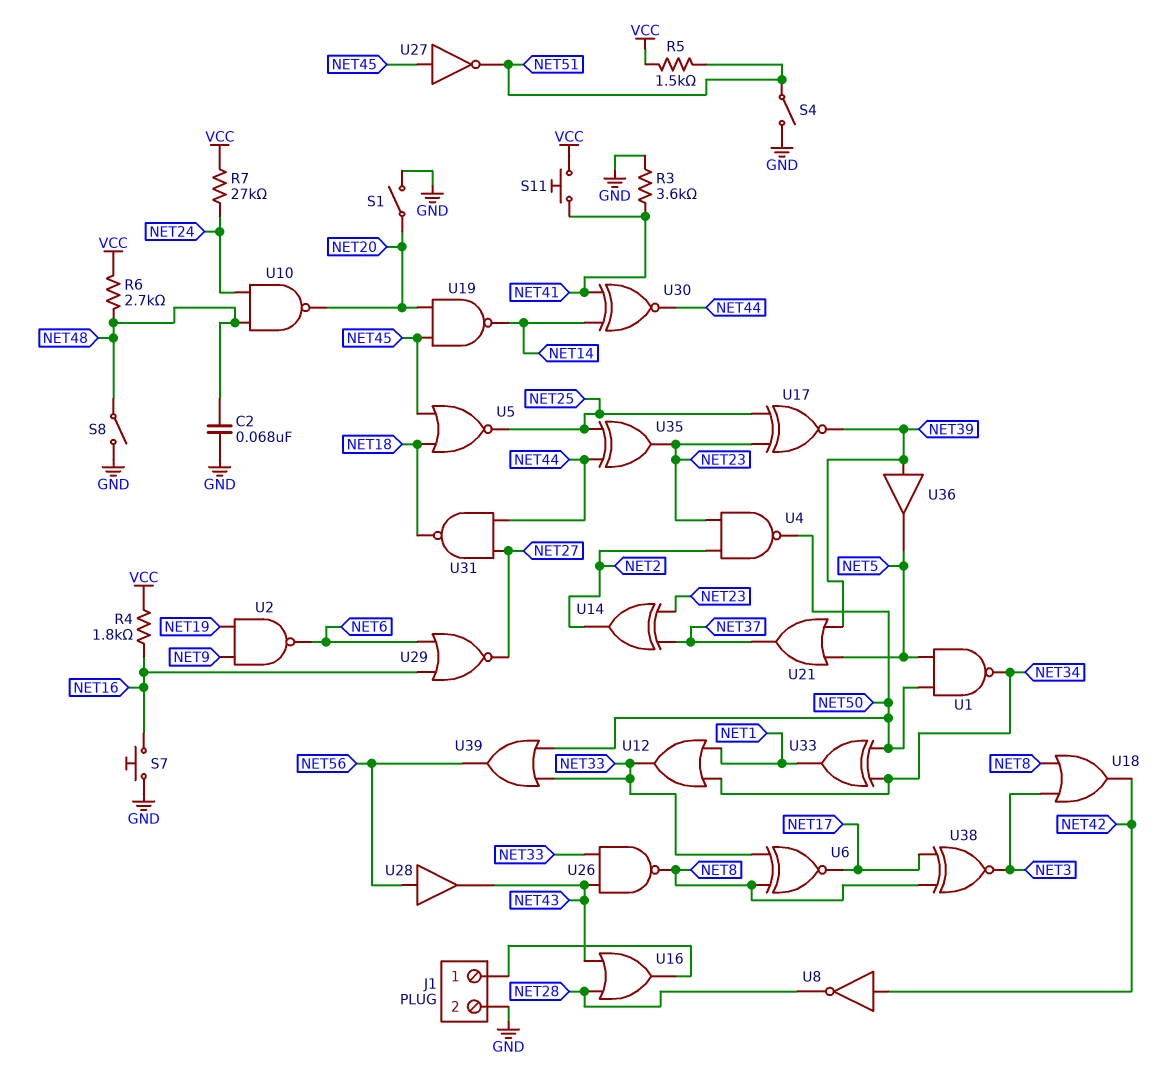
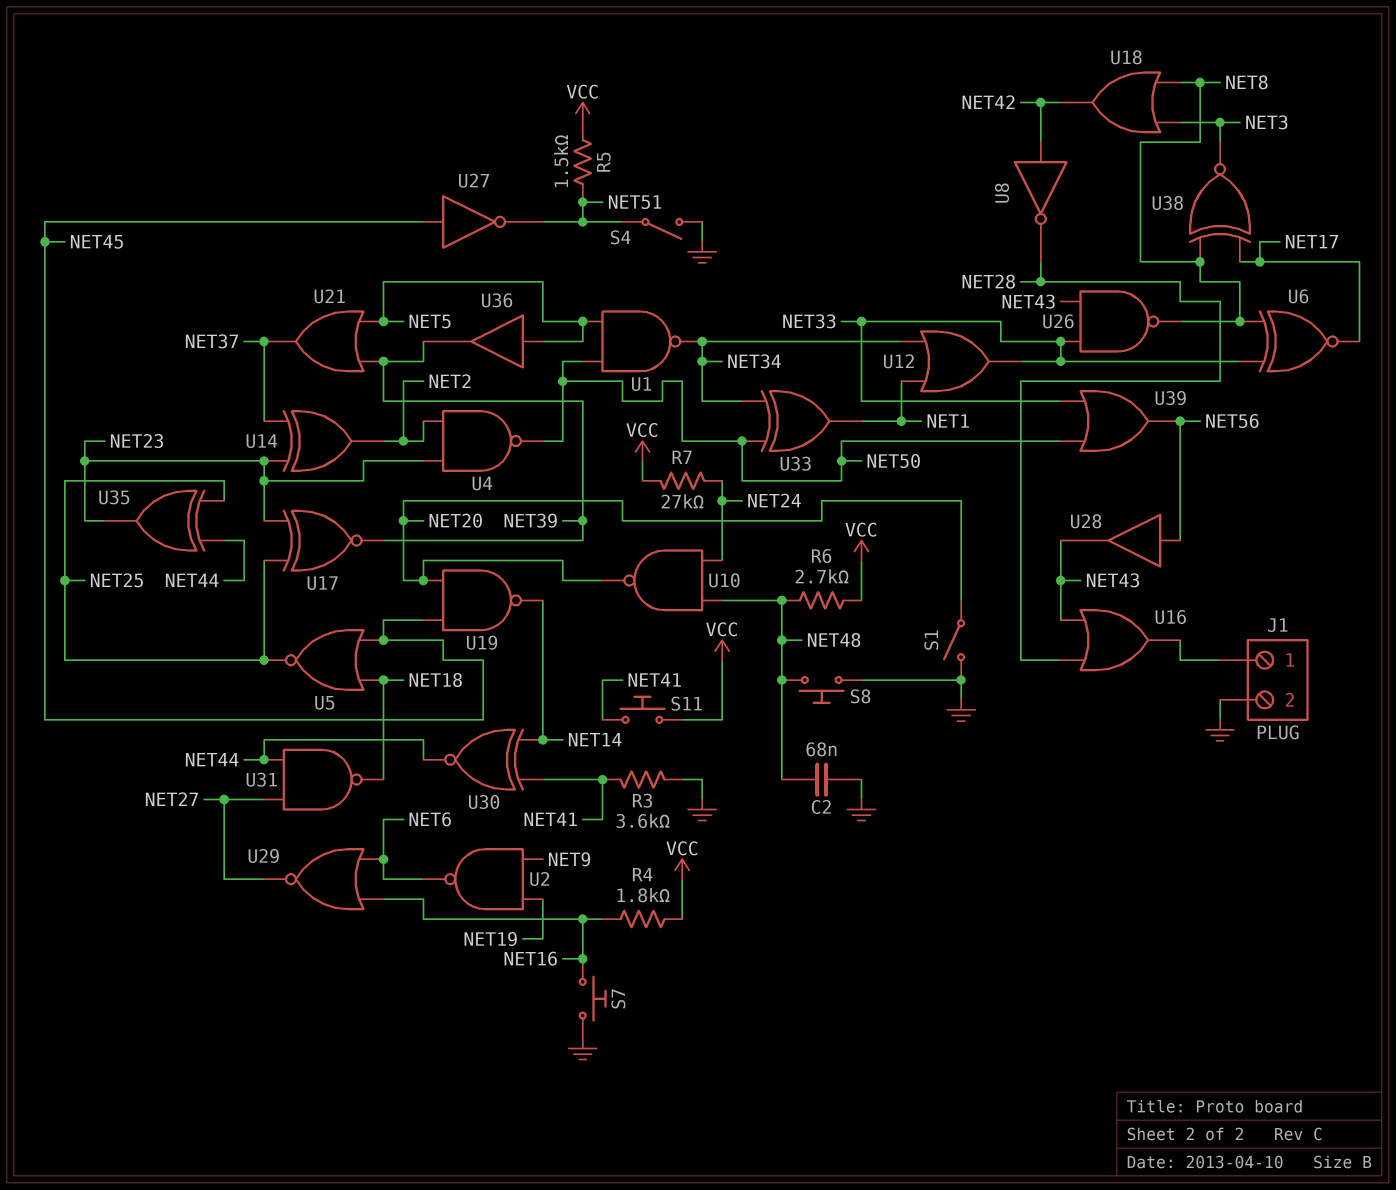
S8: switch (GND, NET48) -> button (GND, NET48)
U36: buffer (in NET39, out NET5) -> buffer (in NET5, out NET39)

